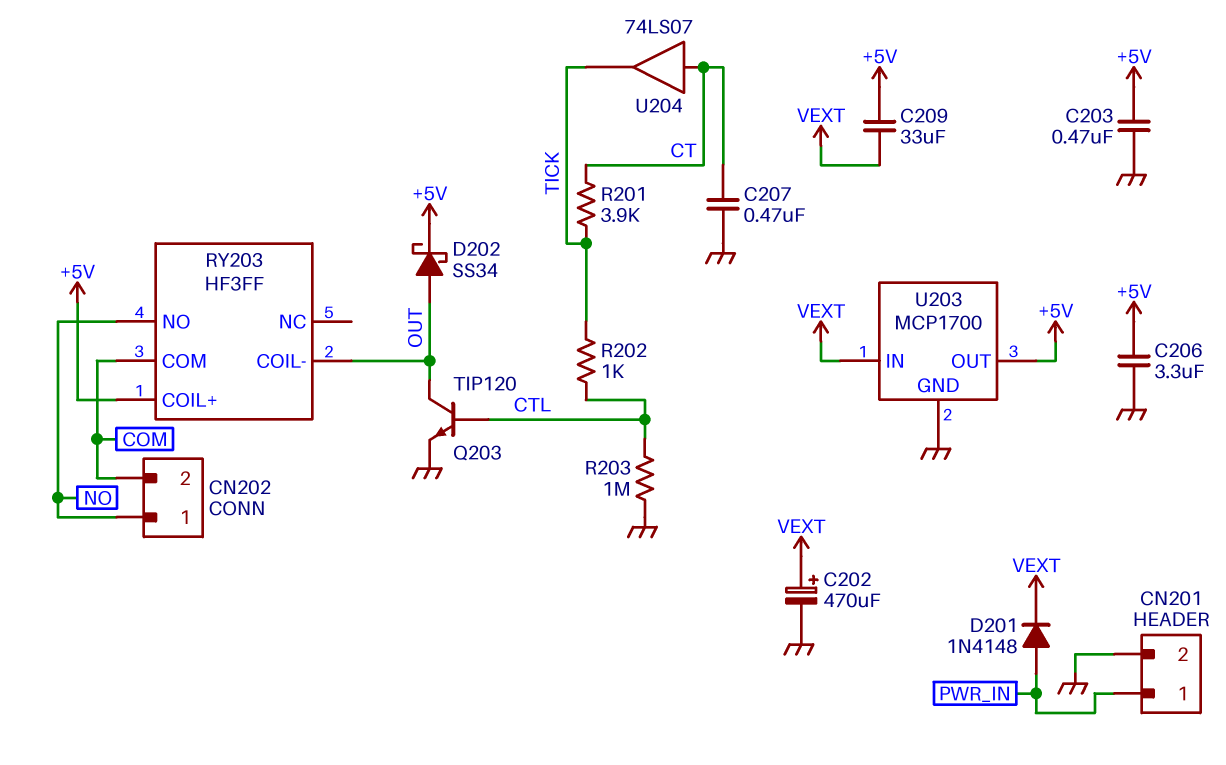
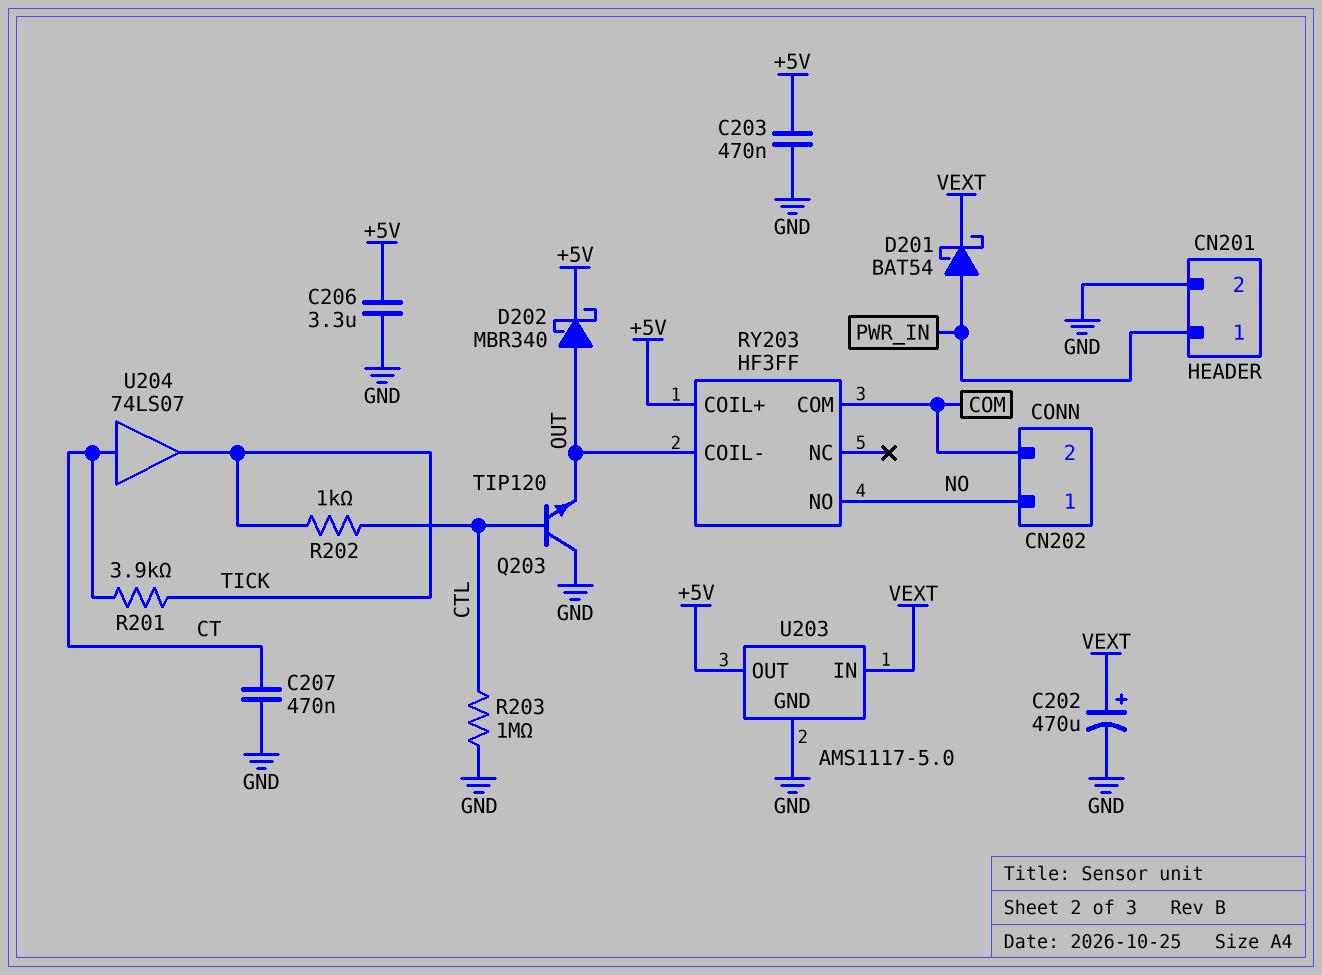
C209: 33uF (+5V, VEXT) -> none
D201: diode 1N4148 (A PWR_IN, K VEXT) -> schottky BAT54 (A PWR_IN, K VEXT)
D202: schottky SS34 (A OUT, K +5V) -> schottky MBR340 (A OUT, K +5V)
Q203: NPN TIP120 (B CTL, C OUT, E GND) -> NPN TIP120 (B CTL, C GND, E OUT)
U203: MCP1700 -> AMS1117-5.0

